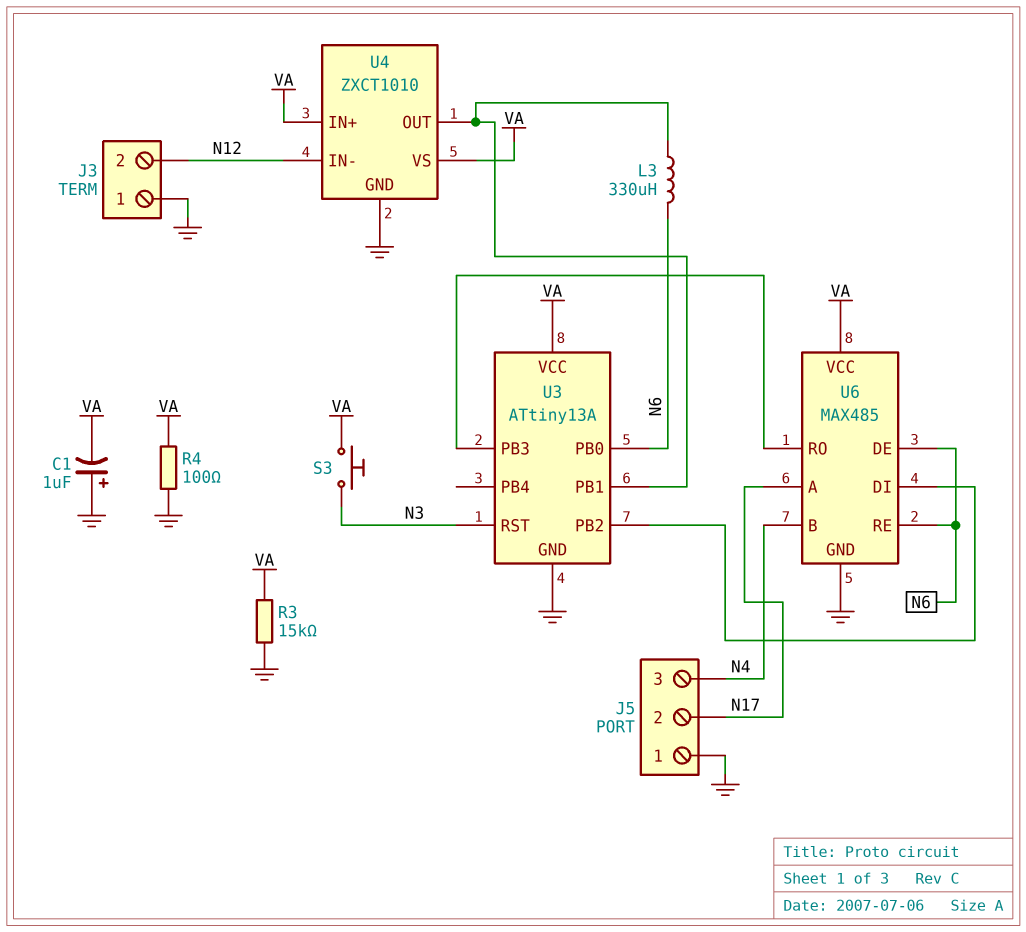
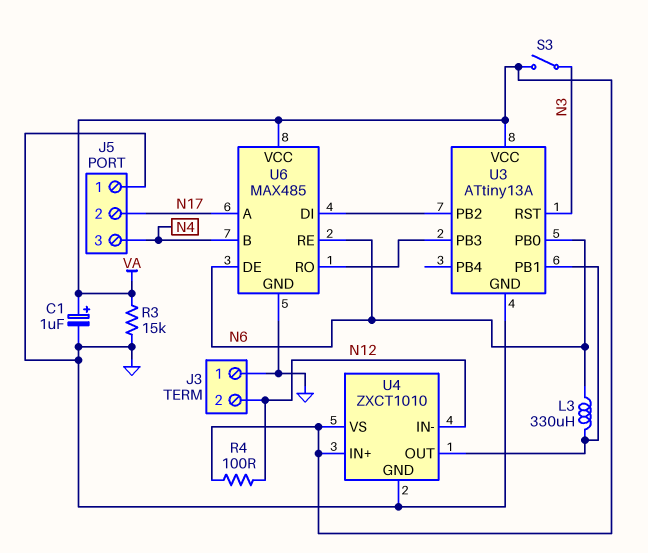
C1: 1uF (plus GND, minus VA) -> 1uF (plus VA, minus GND)
R4: 100 (GND, VA) -> 100 (N12, VA)
S3: button (N3, VA) -> switch (N3, VA)

